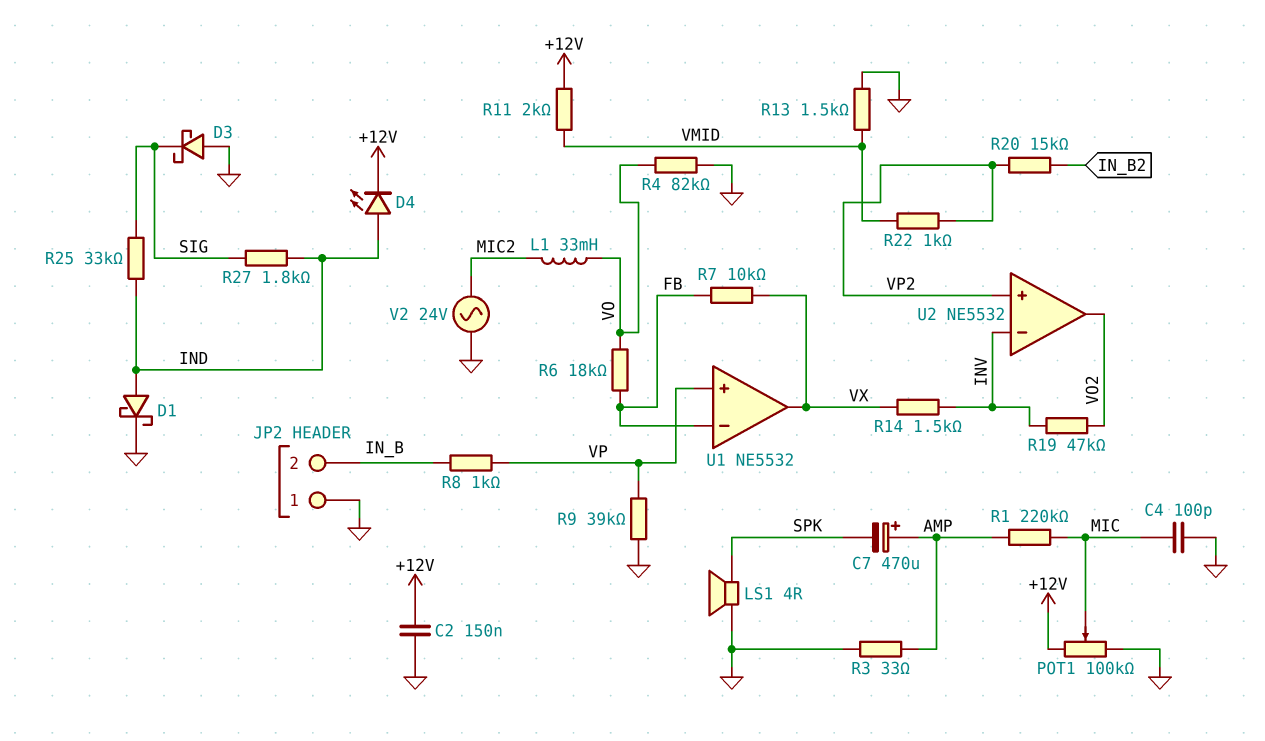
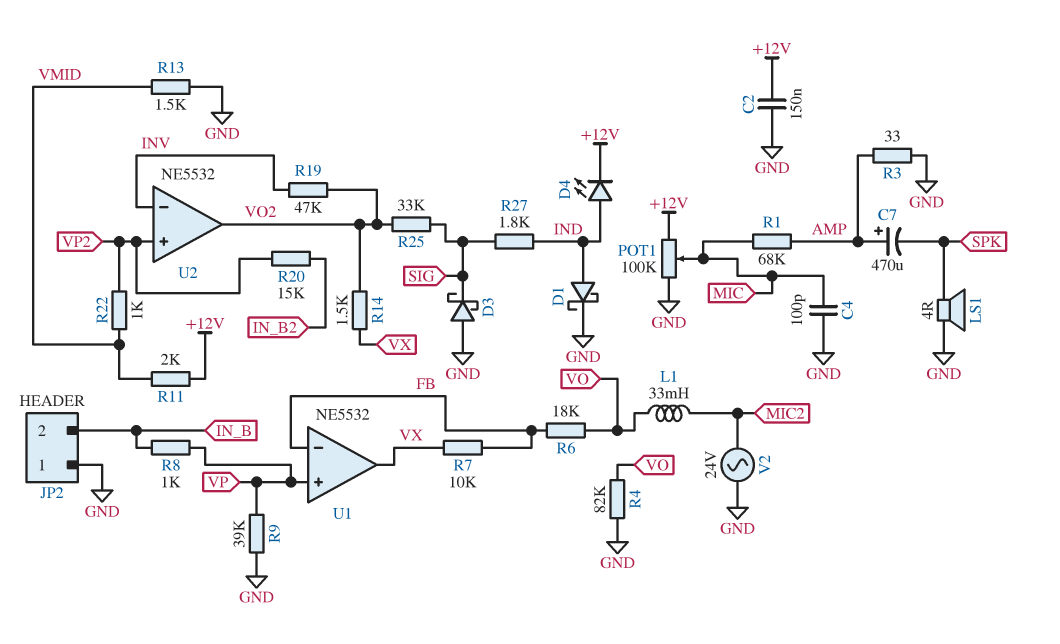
R1: 220k (AMP, MIC) -> 68k (AMP, MIC)
R14: 1.5k (INV, VX) -> 1.5k (VO2, VX)
R25: 33k (IND, SIG) -> 33k (SIG, VO2)

